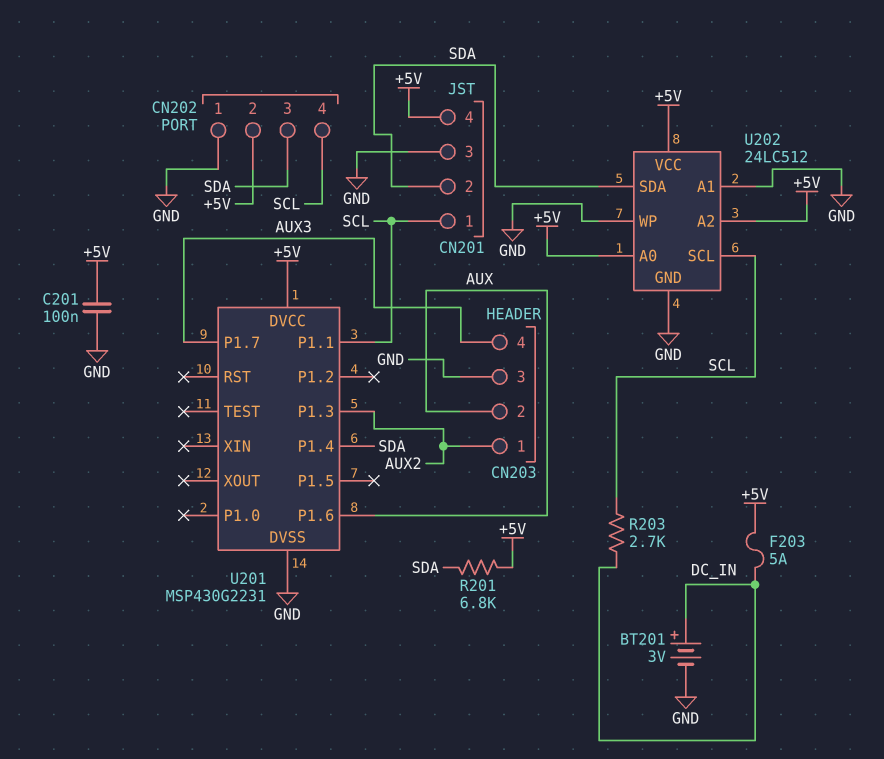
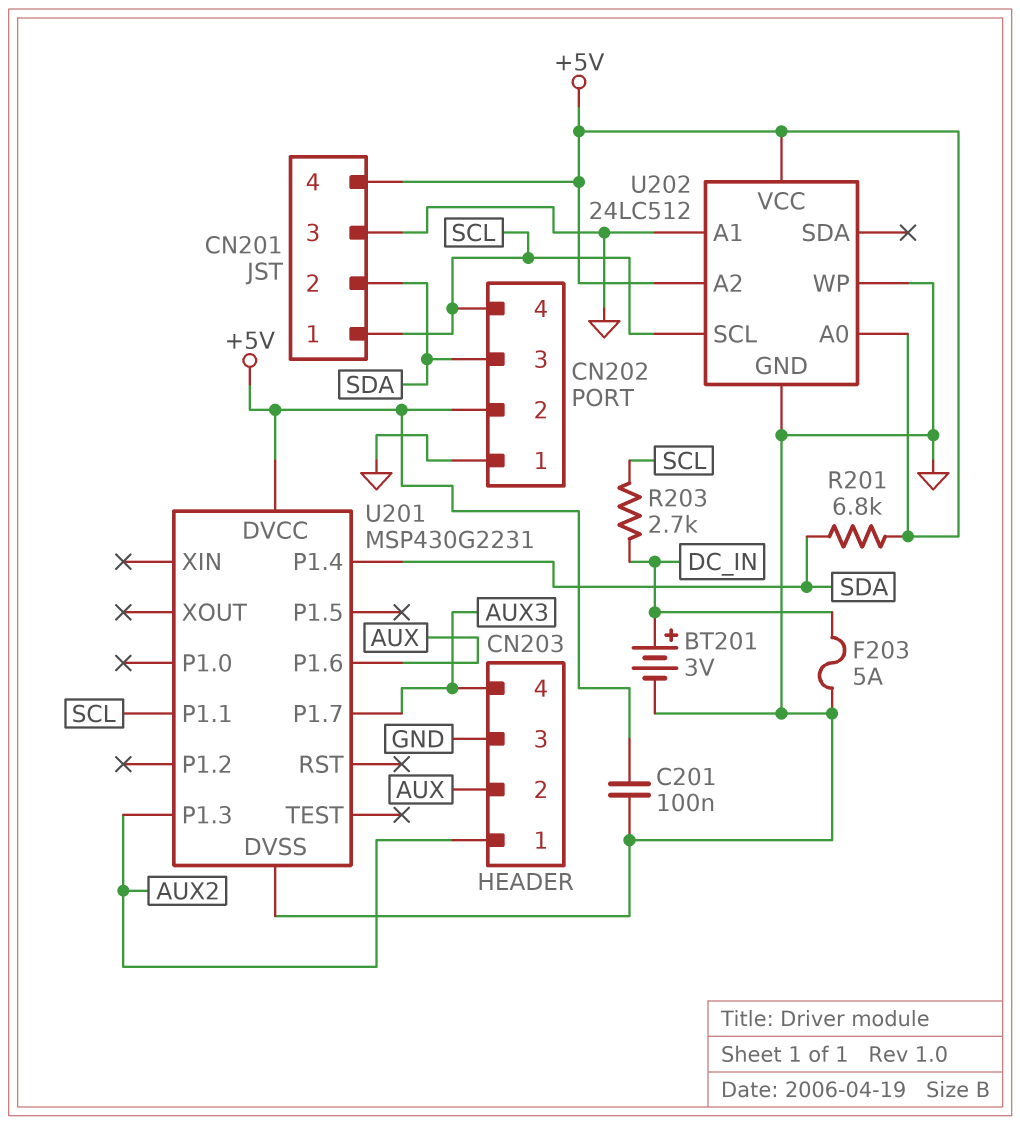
F203: 5A (+5V, DC_IN) -> 5A (DC_IN, GND)
U202 pin SDA: SDA -> none

